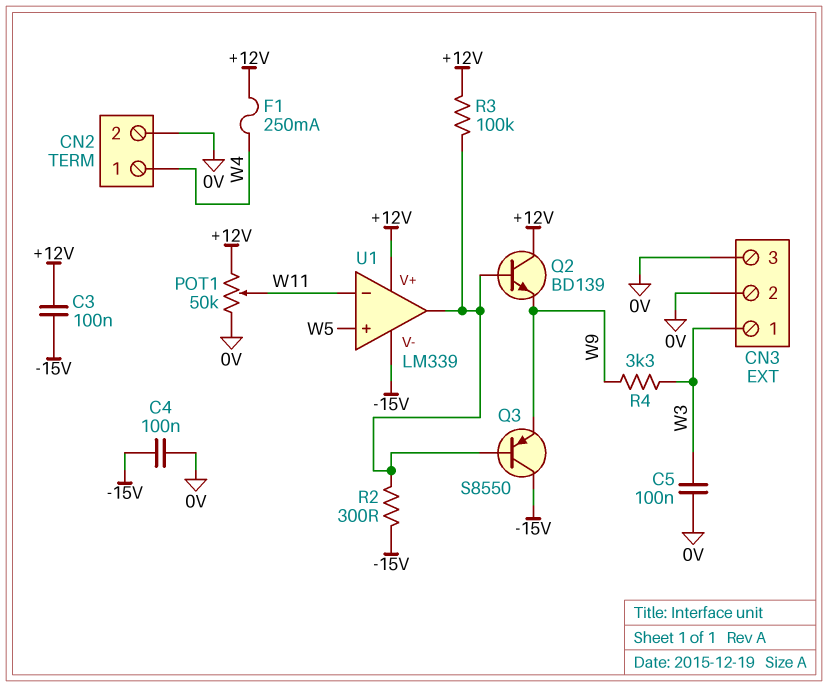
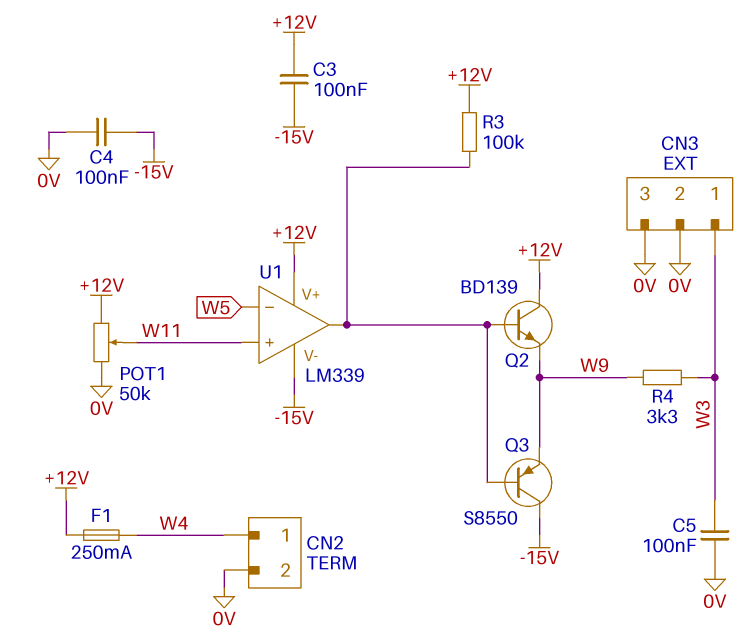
R2: 300 (-15V, U1/out) -> none
U1 pin in+: W5 -> W11
U1 pin in-: W11 -> W5

